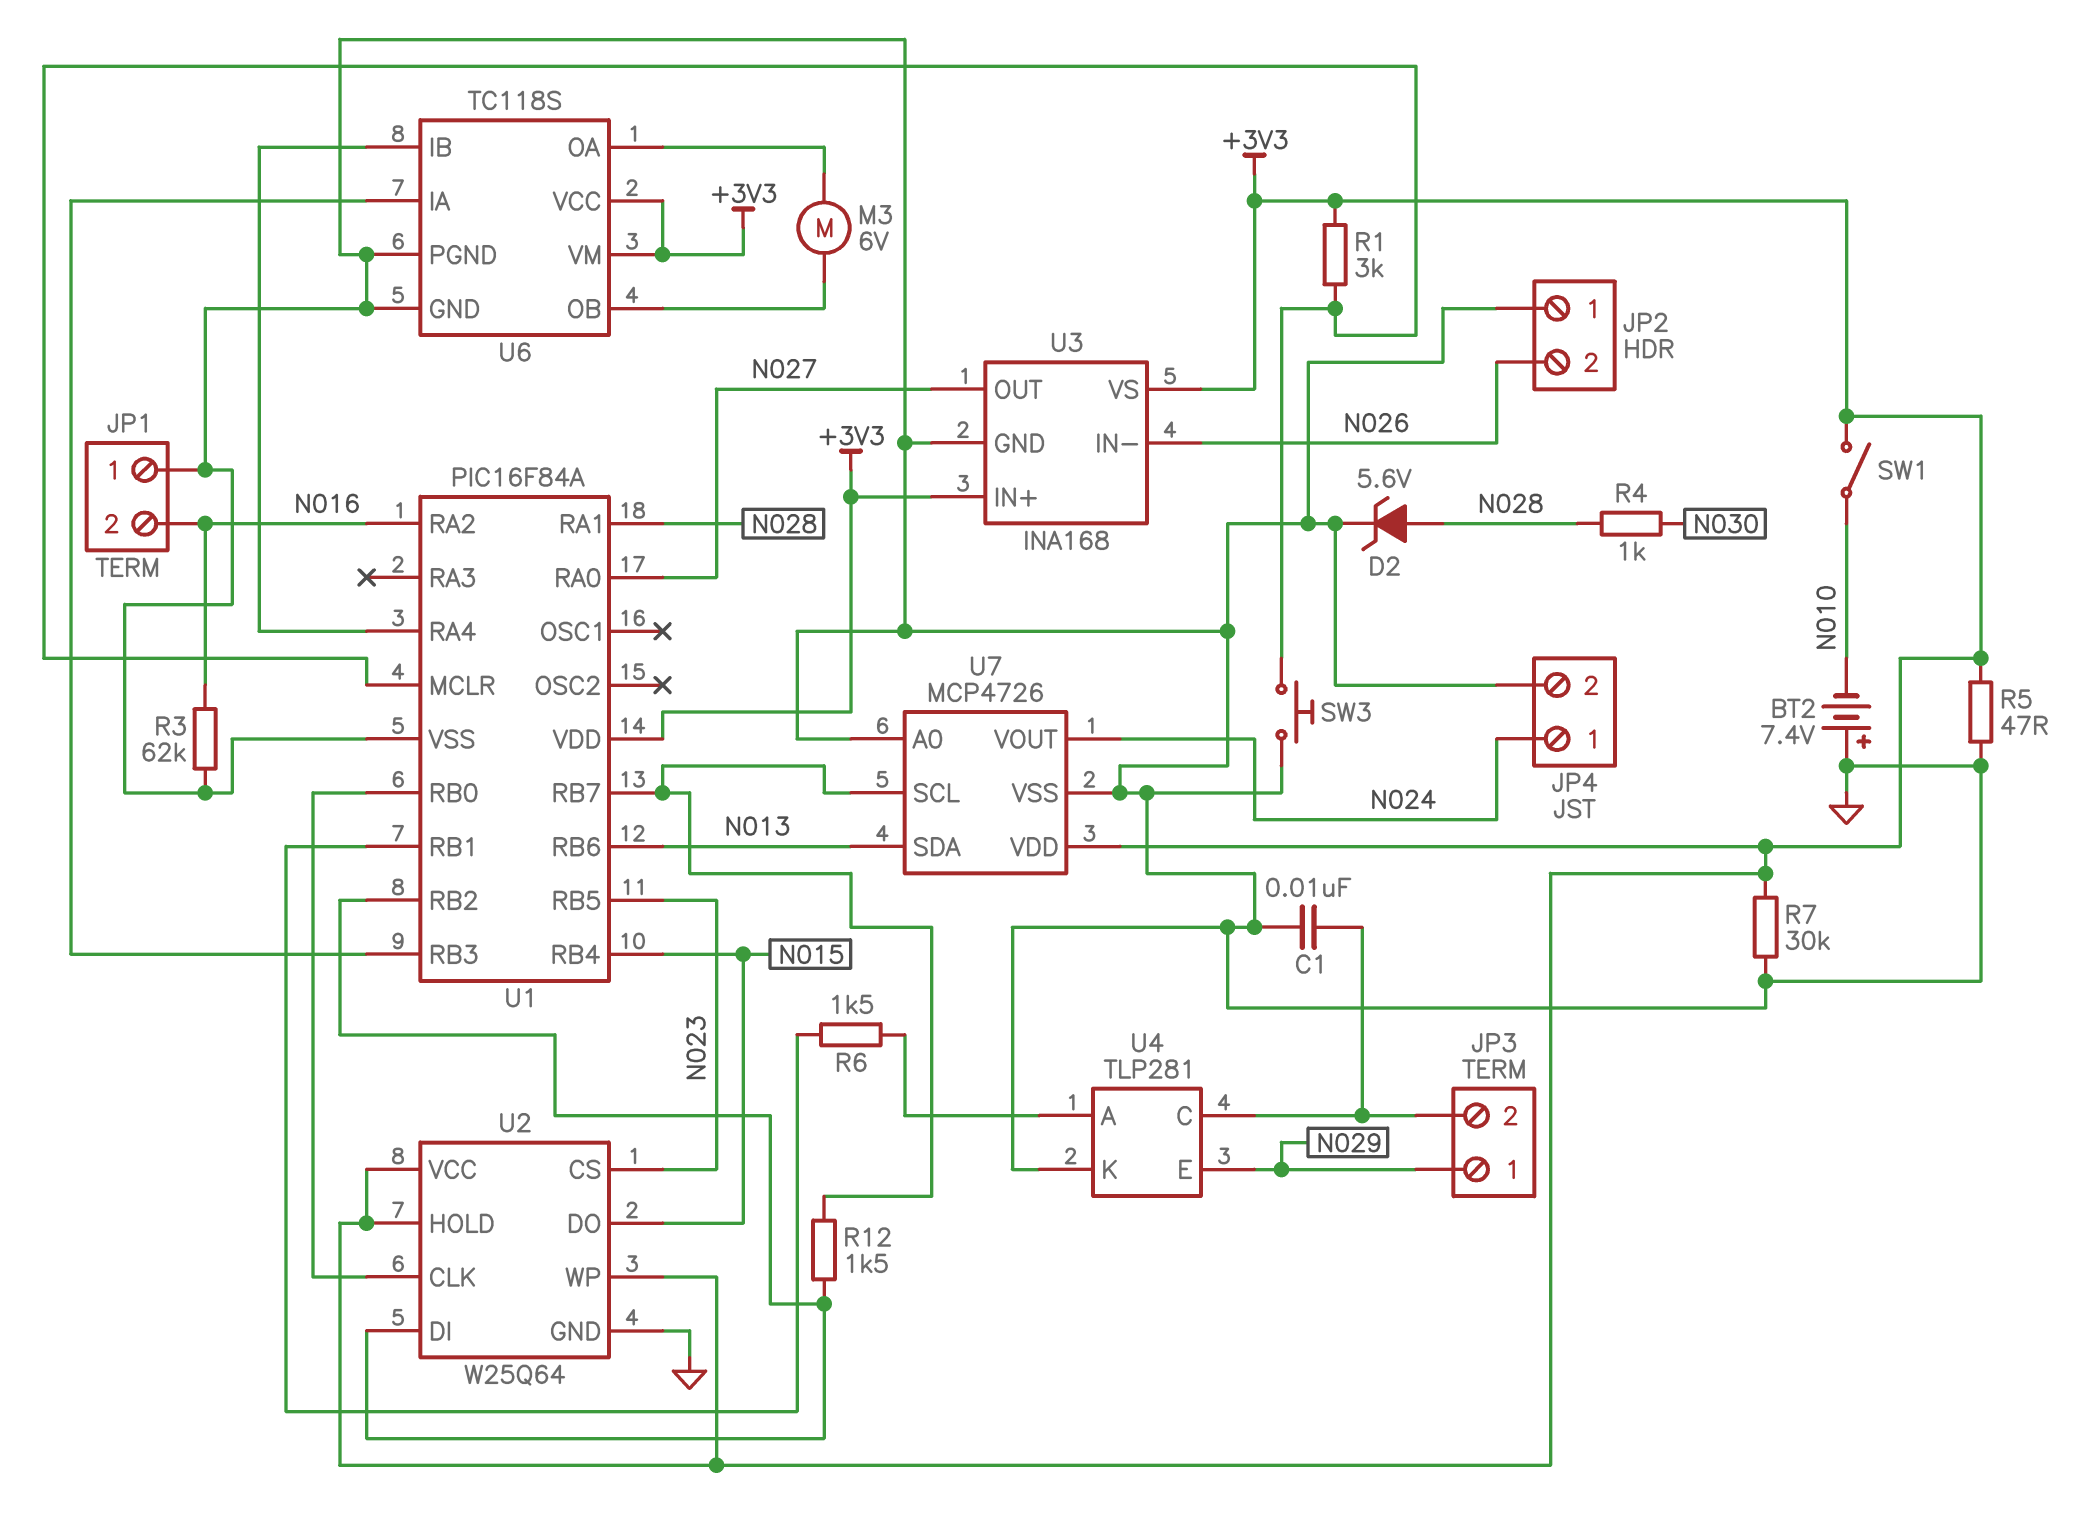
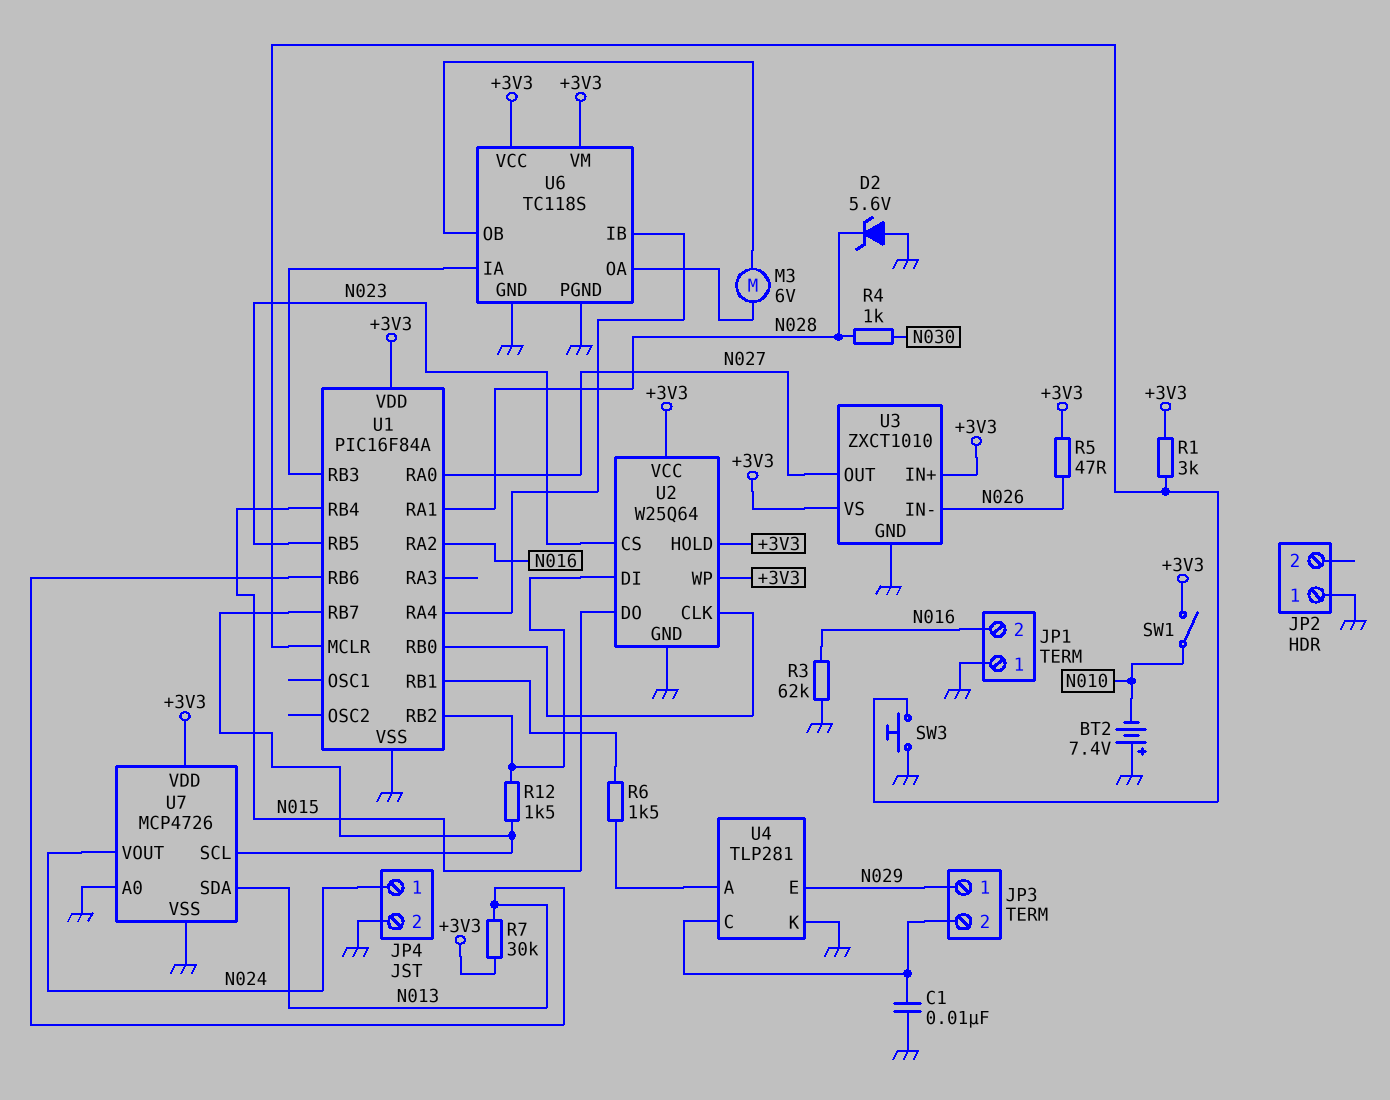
D2: zener 5.6V (A N028, K GND) -> zener 5.6V (A GND, K N028)
JP2 pin 2: N026 -> none
R5: 47 (+3V3, GND) -> 47 (+3V3, N026)
R7: 30k (+3V3, GND) -> 30k (+3V3, N013)
U3: INA168 -> ZXCT1010

